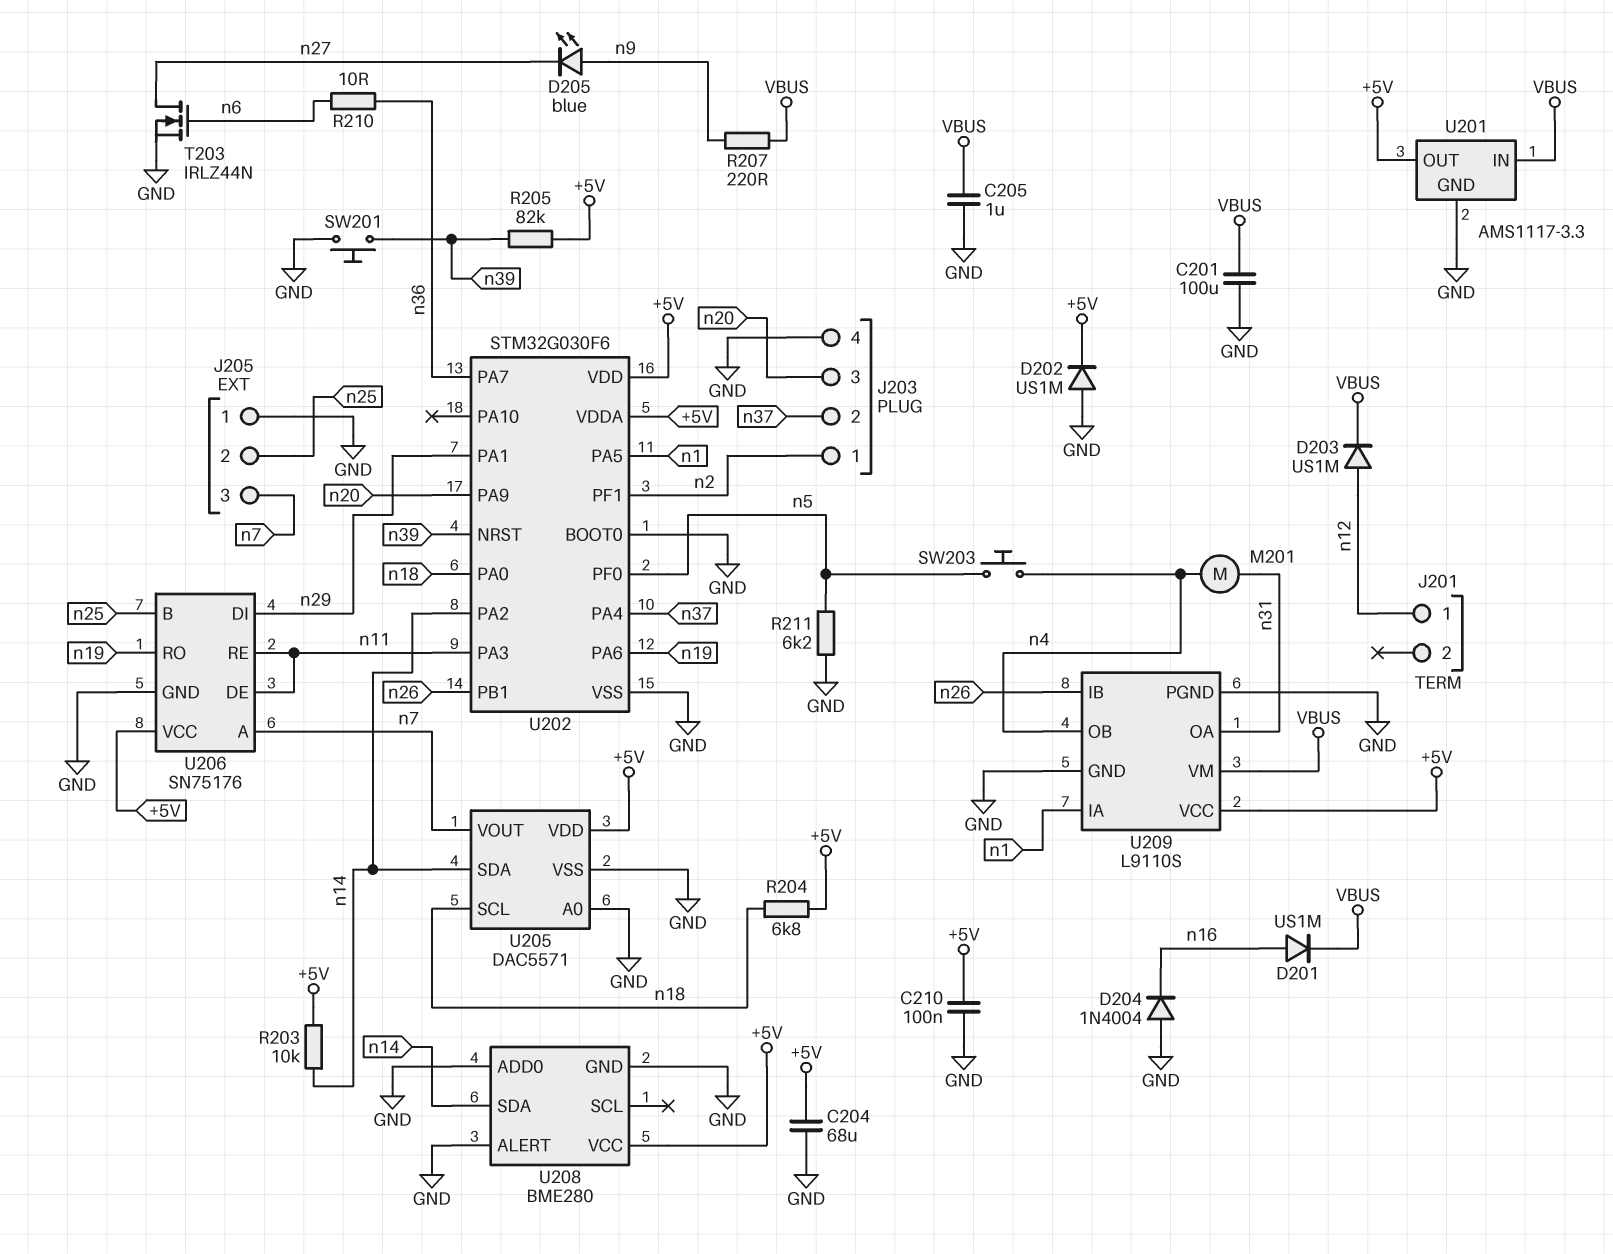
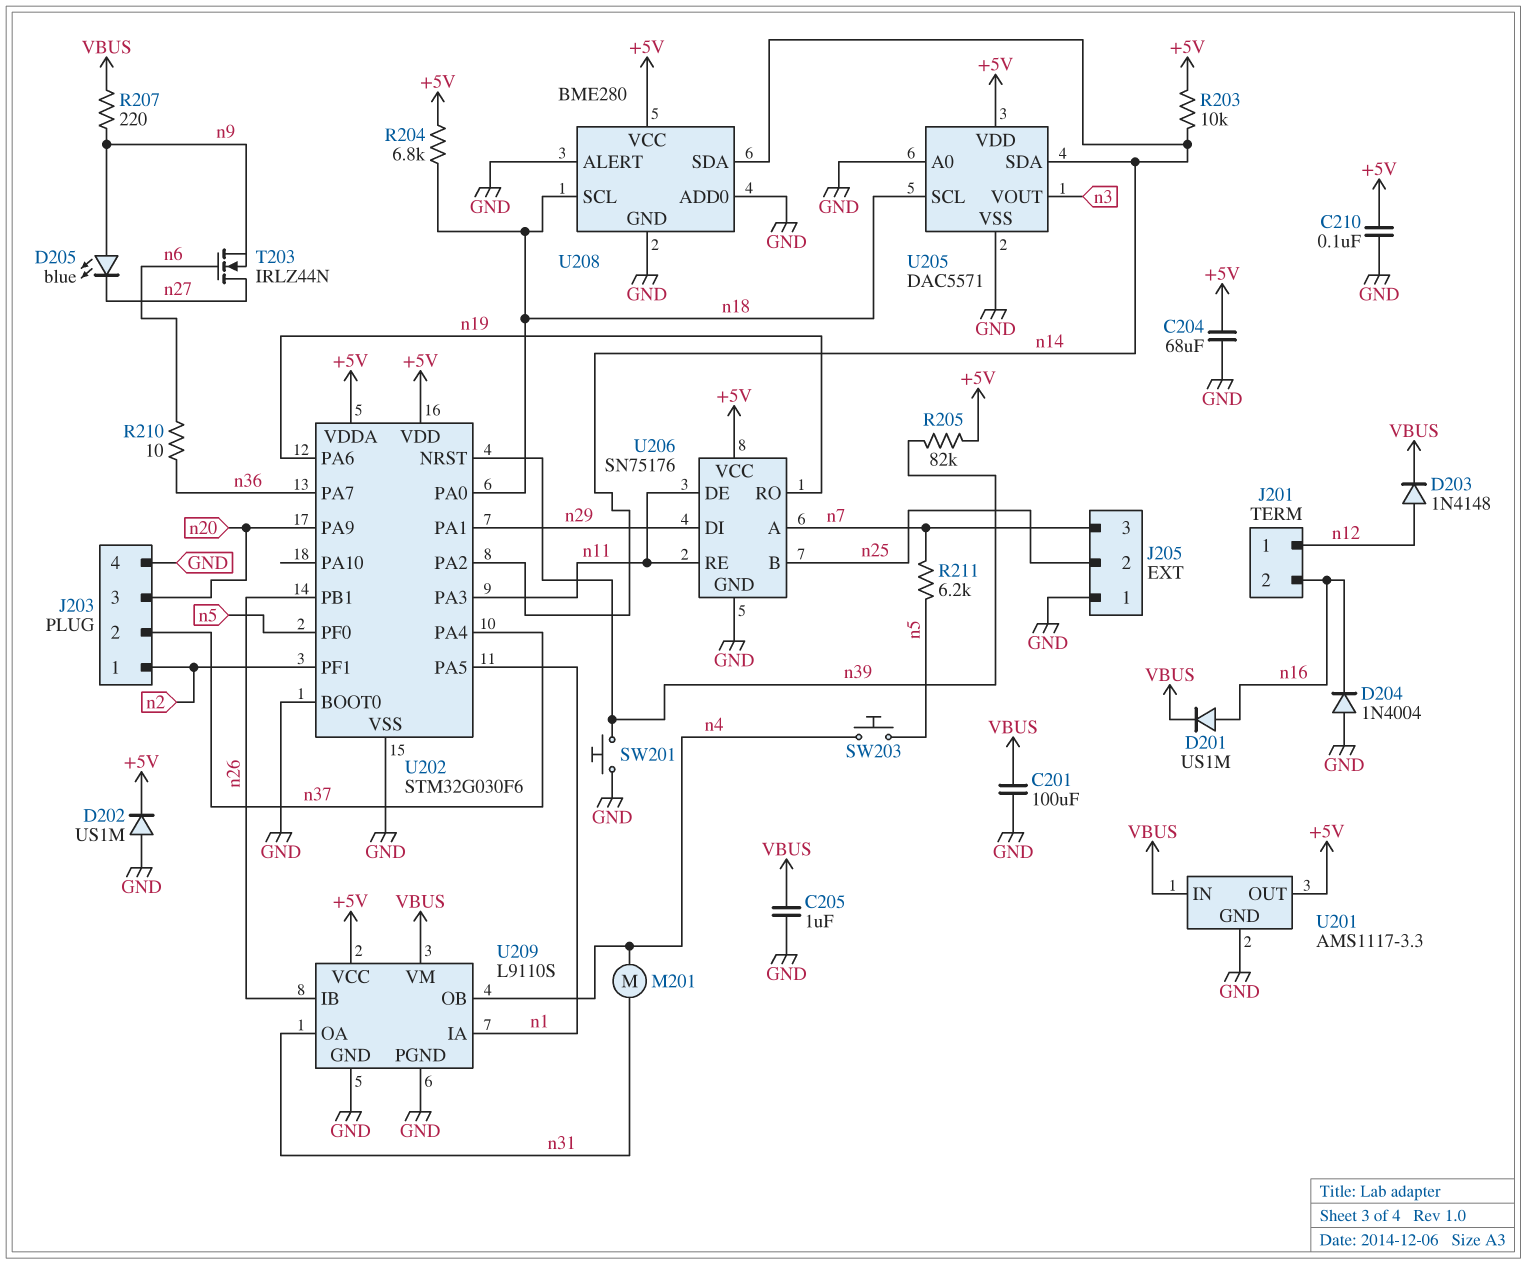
D203: diode US1M (A n12, K VBUS) -> diode 1N4148 (A n12, K VBUS)
J201 pin 2: none -> n16
R211: 6.2k (GND, n5) -> 6.2k (n5, n7)
T203: NMOS IRLZ44N (G n6, D n27, S GND) -> NMOS IRLZ44N (G n6, D n27, S n9)
U205 pin VOUT: n7 -> n3
U208 pin SCL: none -> n18

